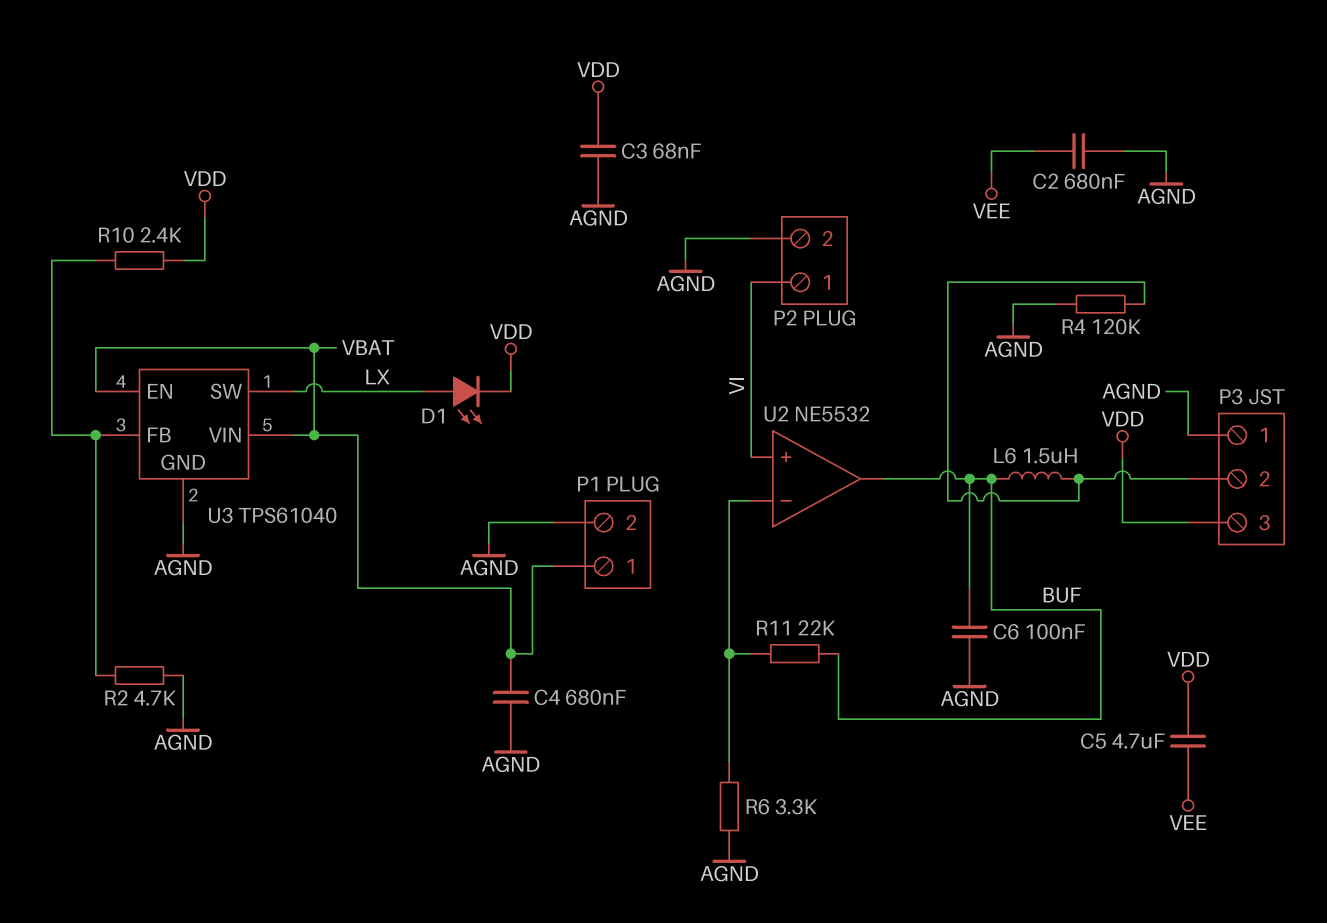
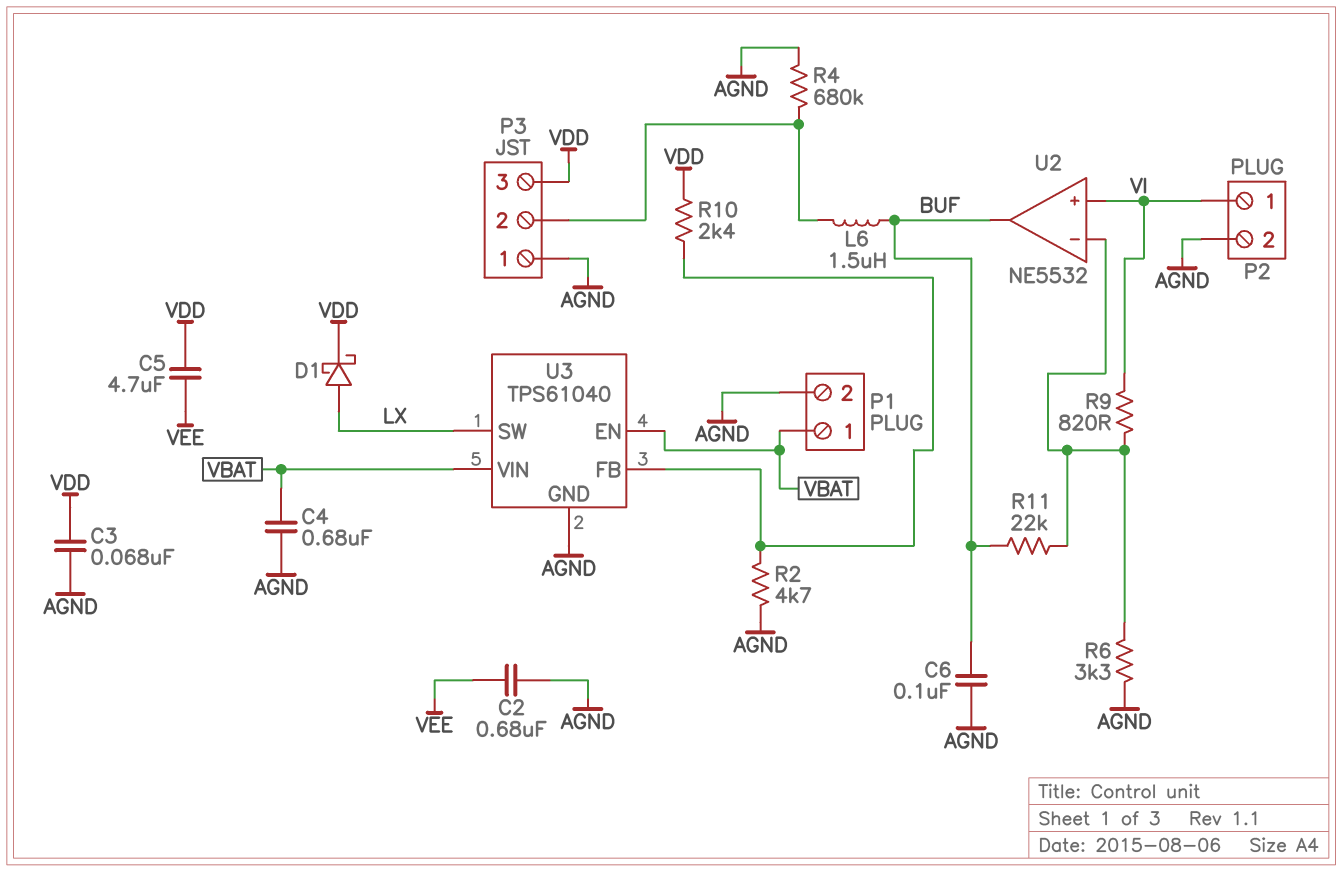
D1: LED (A LX, K VDD) -> schottky (A LX, K VDD)
R4: 120k (AGND, P3/2) -> 680k (AGND, P3/2)
R9: none -> 820 (U2/in-, VI)

